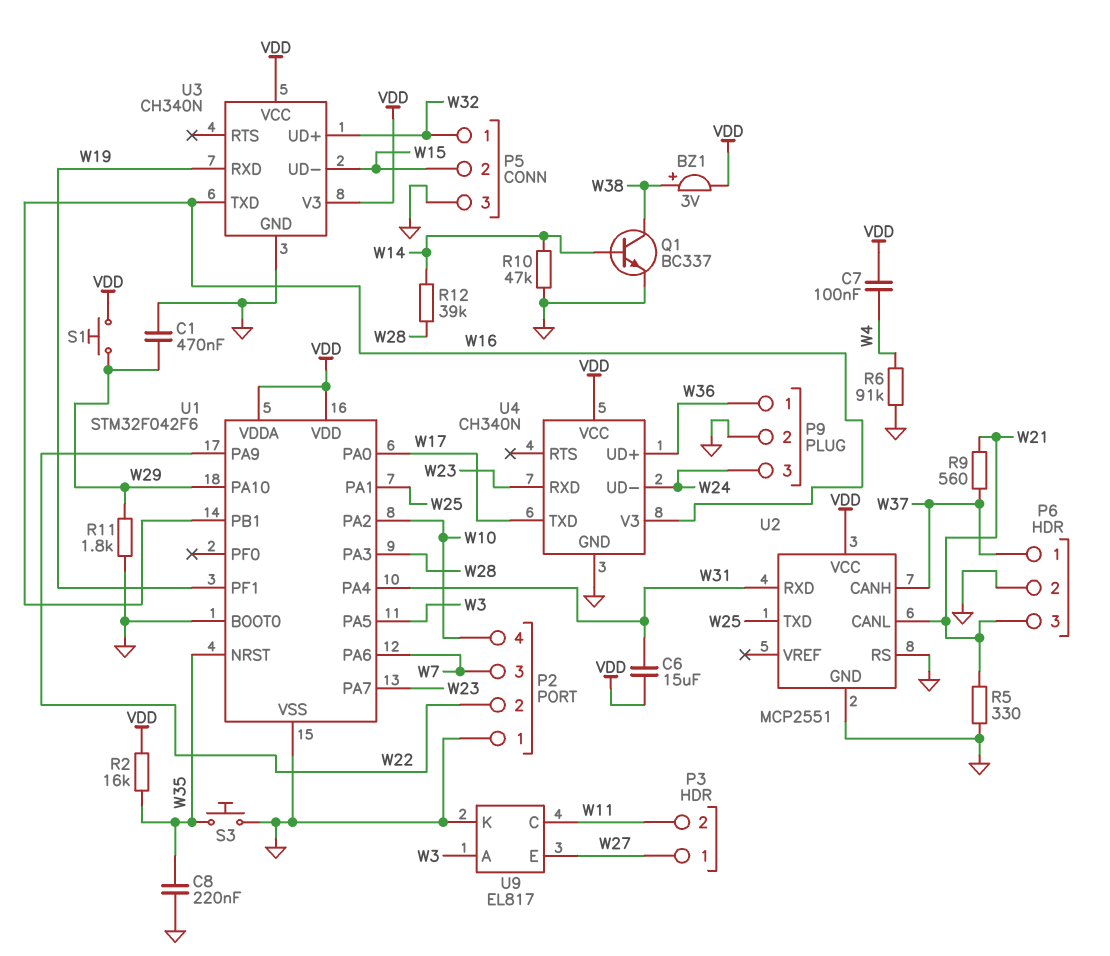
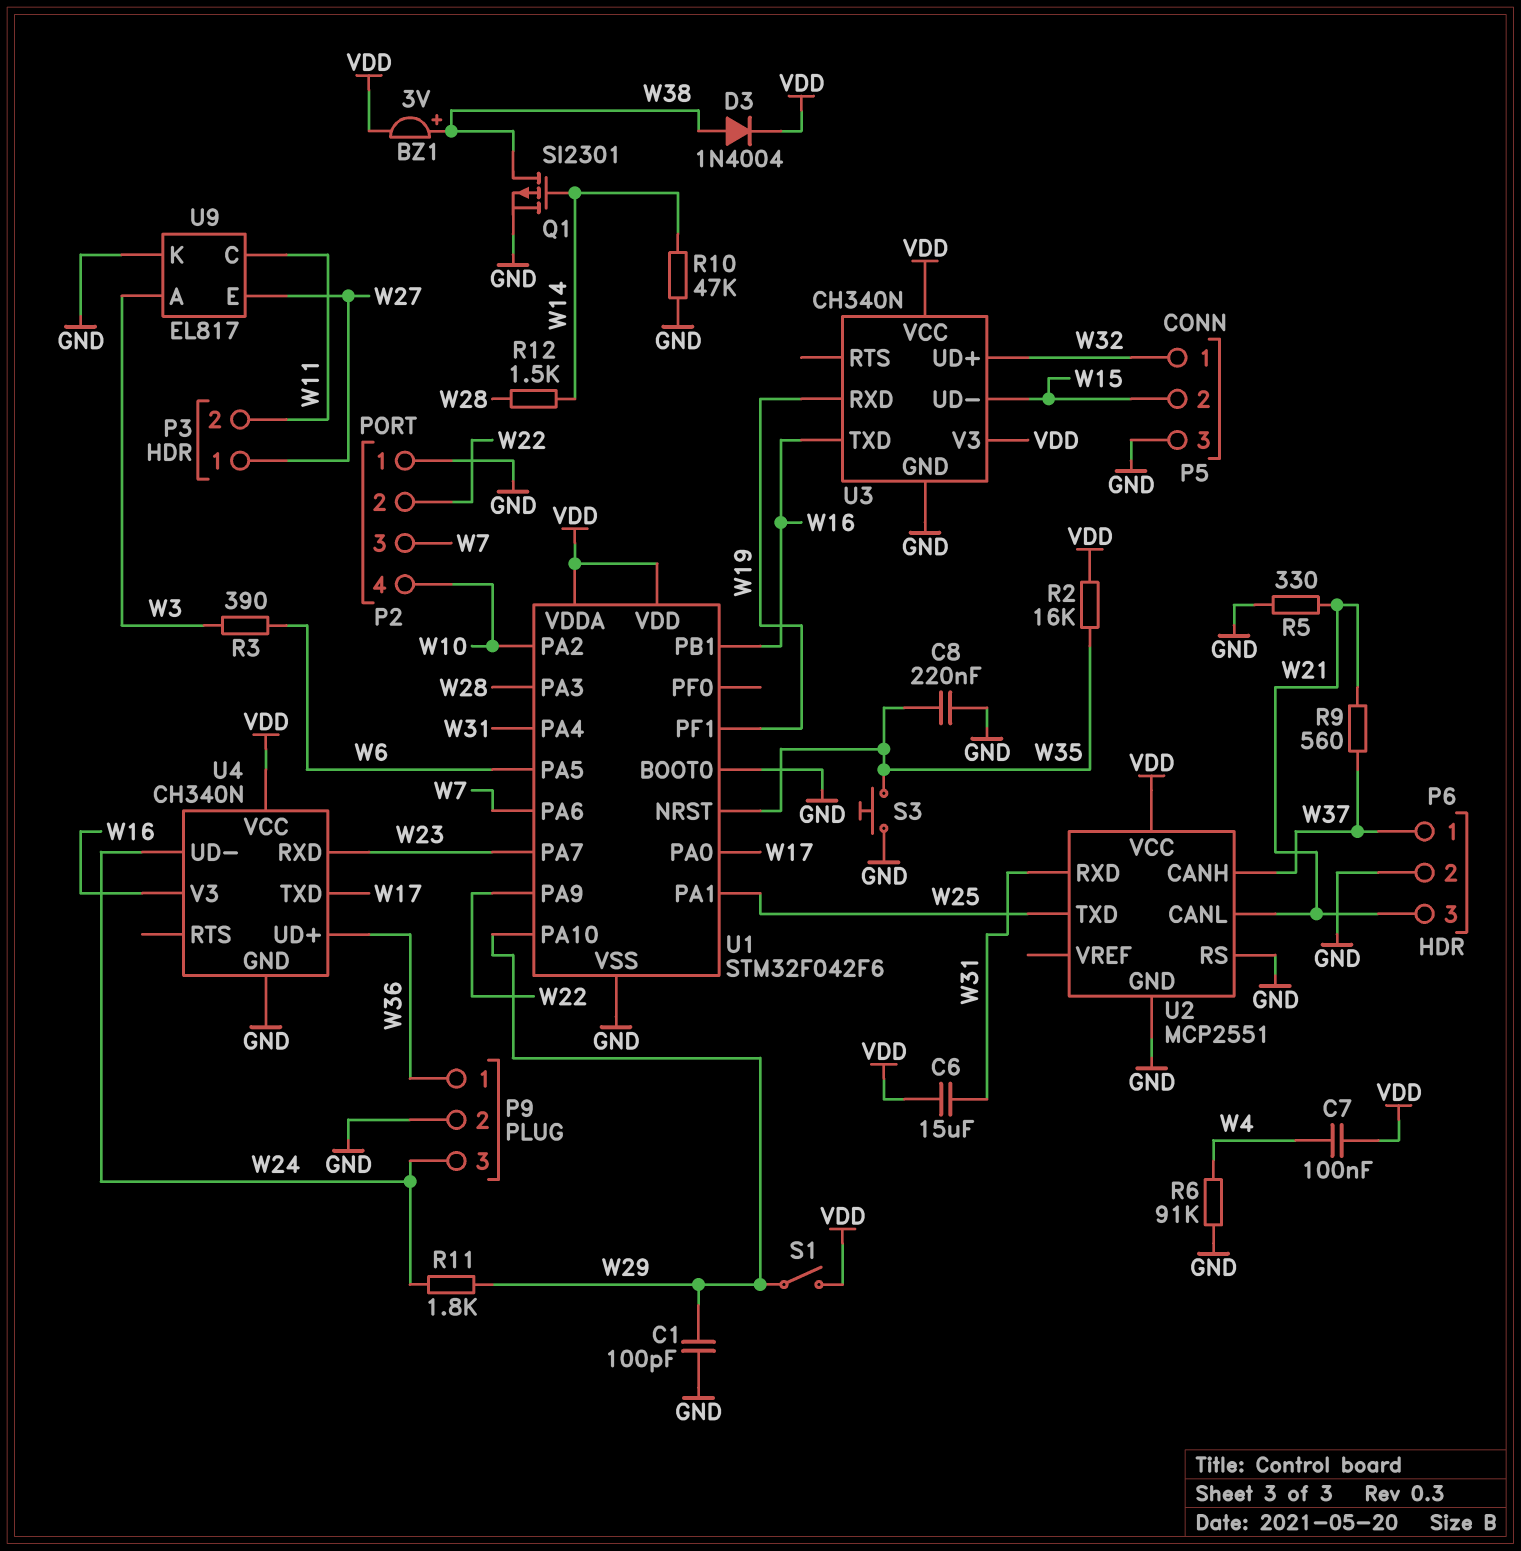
C1: 470nF (GND, W29) -> 100pF (GND, W29)
D3: none -> diode 1N4004 (A W38, K VDD)
Q1: NPN BC337 (B W14, C W38, E GND) -> PMOS SI2301 (G W14, D W38, S GND)
R3: none -> 390 (W3, W6)
R11: 1.8k (GND, W29) -> 1.8k (W24, W29)
R12: 39k (W14, W28) -> 1.5k (W14, W28)
S1: button (VDD, W29) -> switch (VDD, W29)
U1 pin PA5: W3 -> W6

